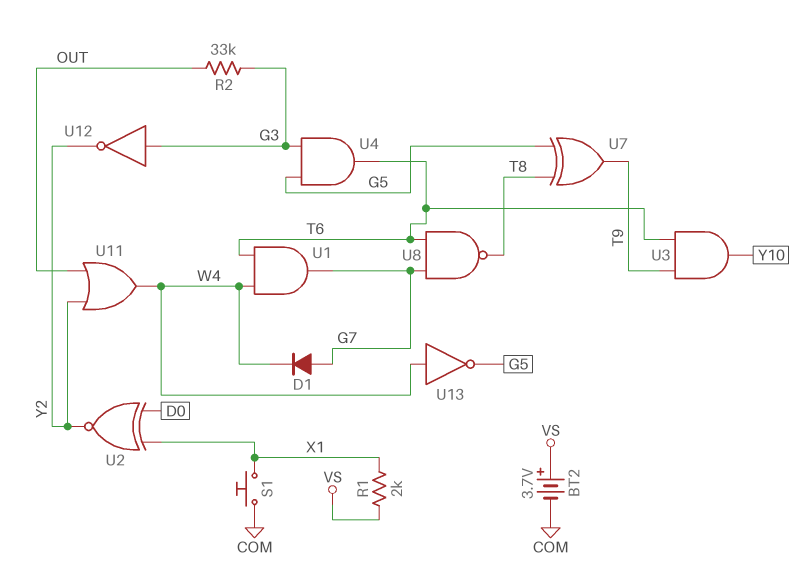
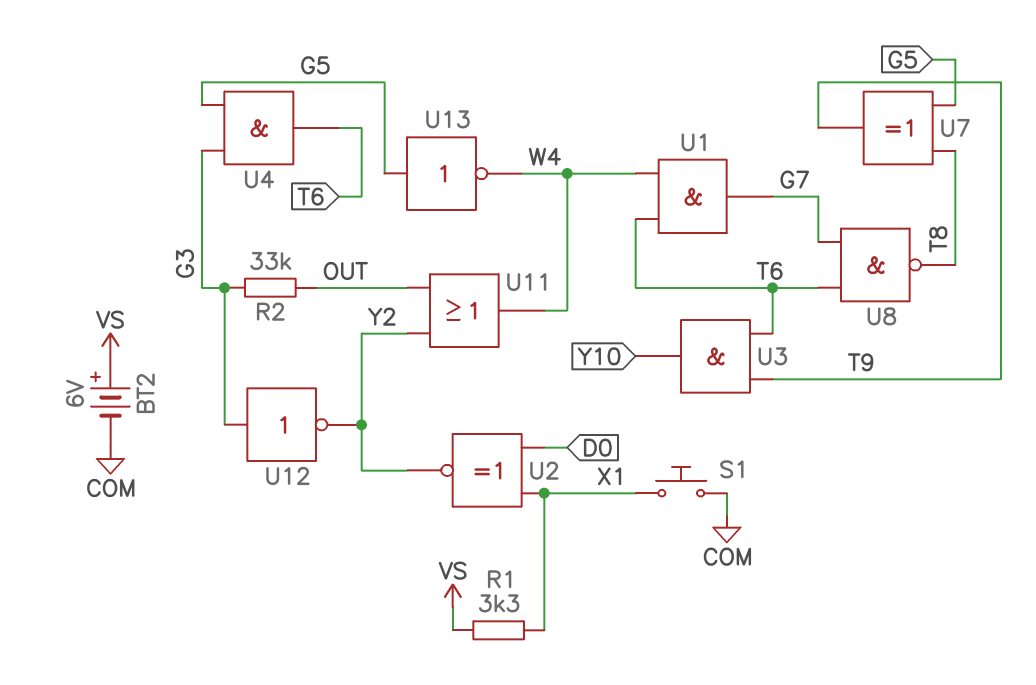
BT2: 3.7V (plus VS, minus COM) -> 6V (plus VS, minus COM)
D1: diode (A G7, K W4) -> none
R1: 2k (VS, X1) -> 3.3k (VS, X1)
U13: NOT (in W4, out G5) -> NOT (in G5, out W4)

